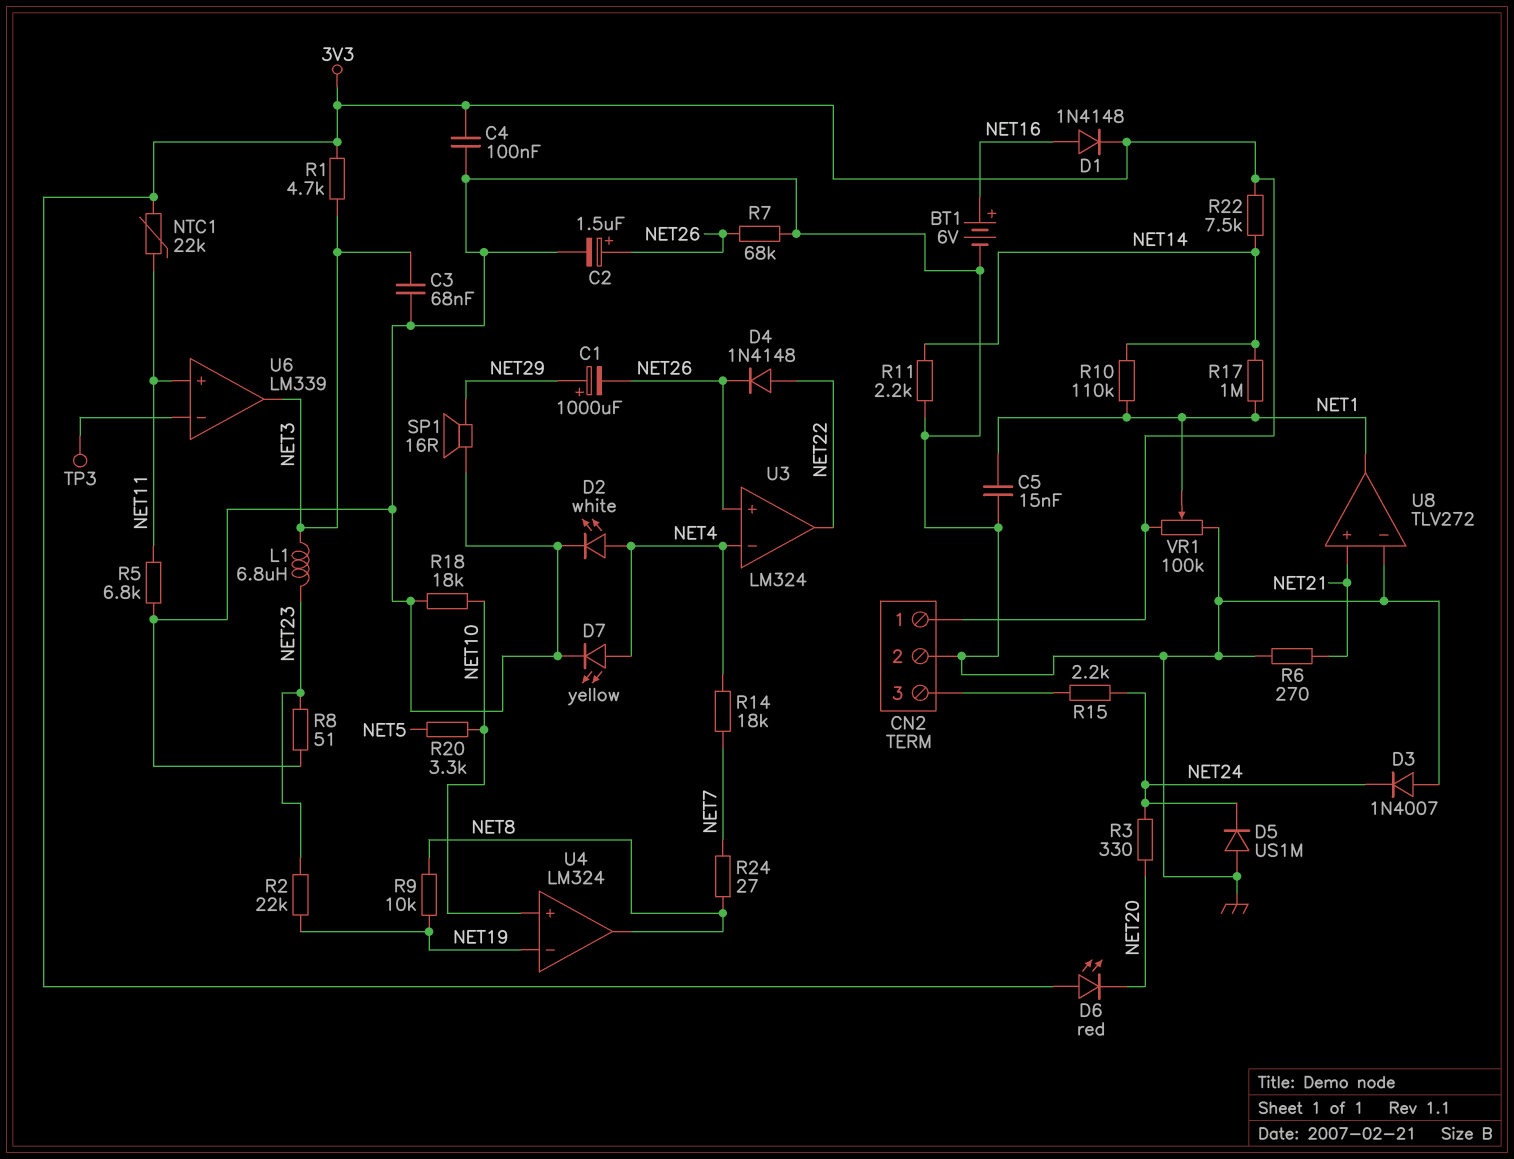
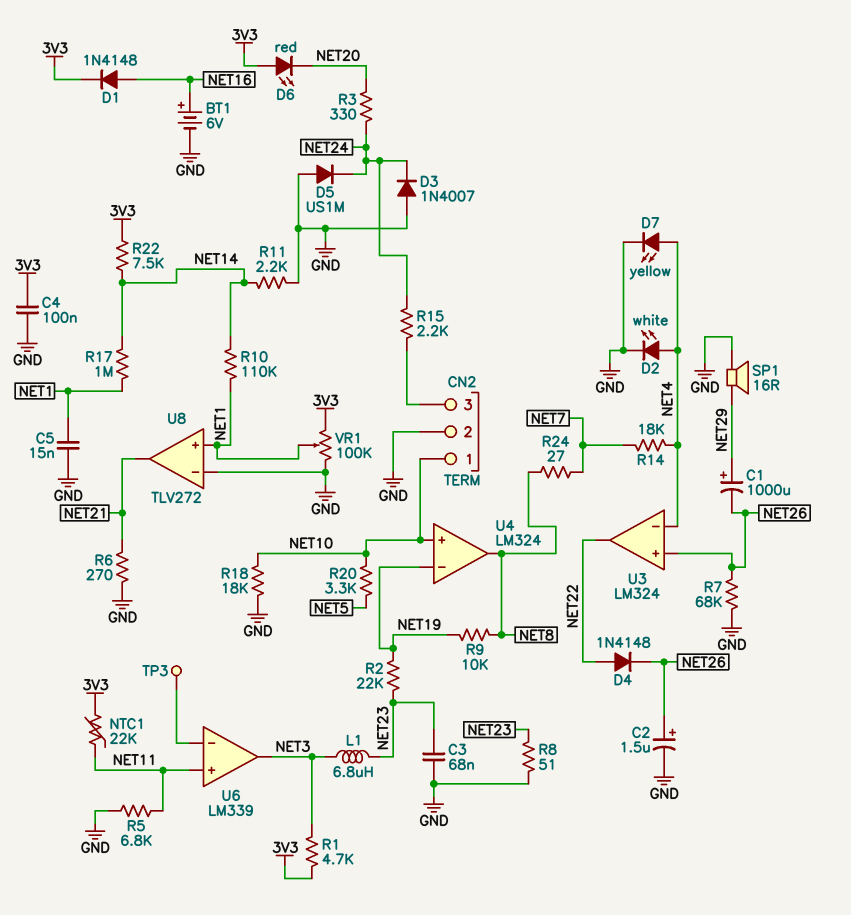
C3: 68nF (GND, NET3) -> 68nF (GND, NET23)
CN2 pin 1: 3V3 -> NET10
U8 pin in+: NET21 -> NET1
U8 pin out: NET1 -> NET21

